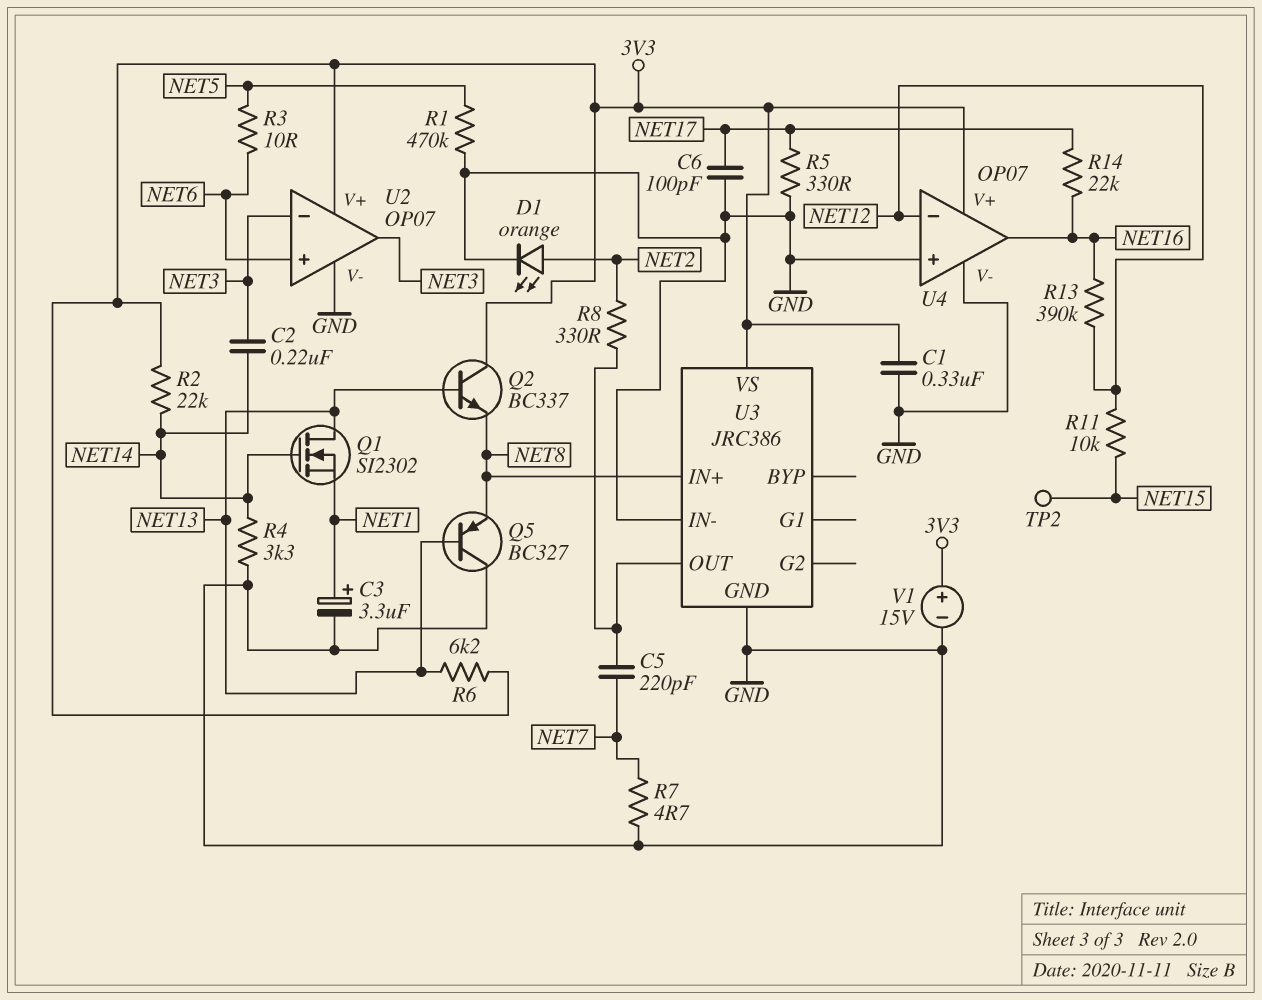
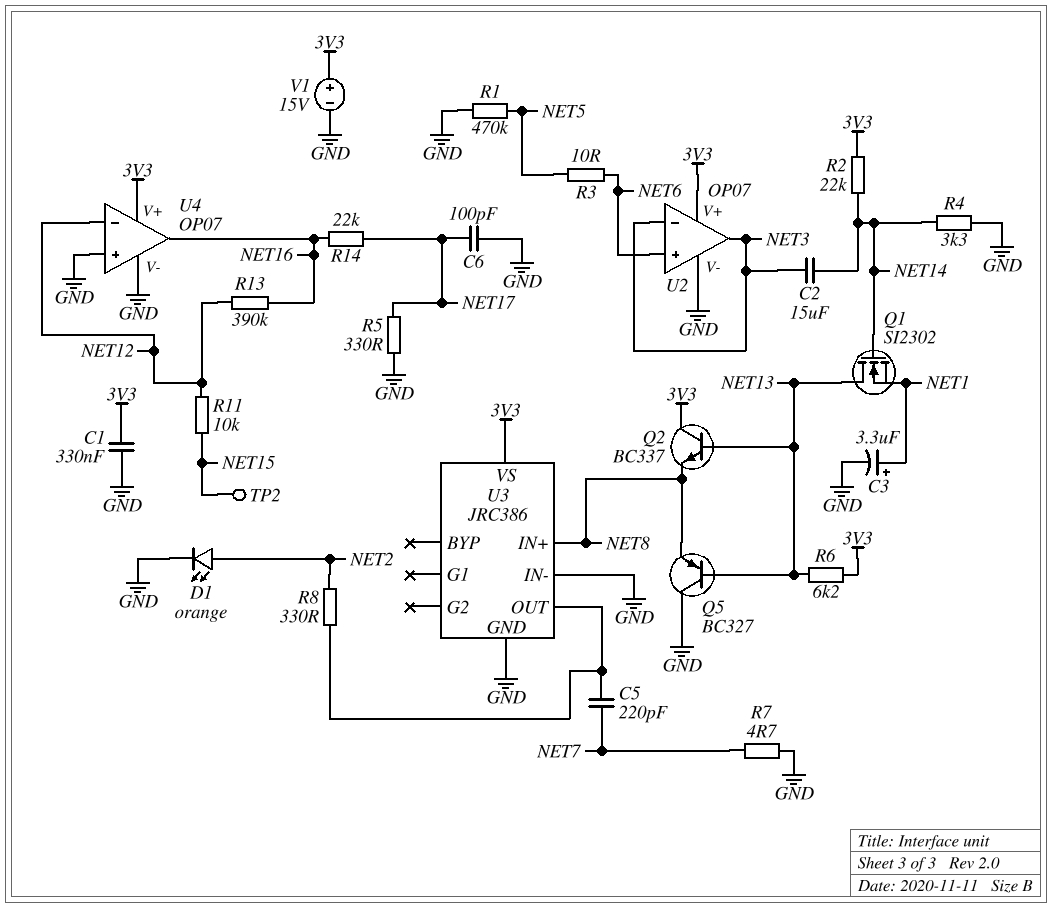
C2: 220nF (NET3, NET14) -> 15uF (NET3, NET14)

